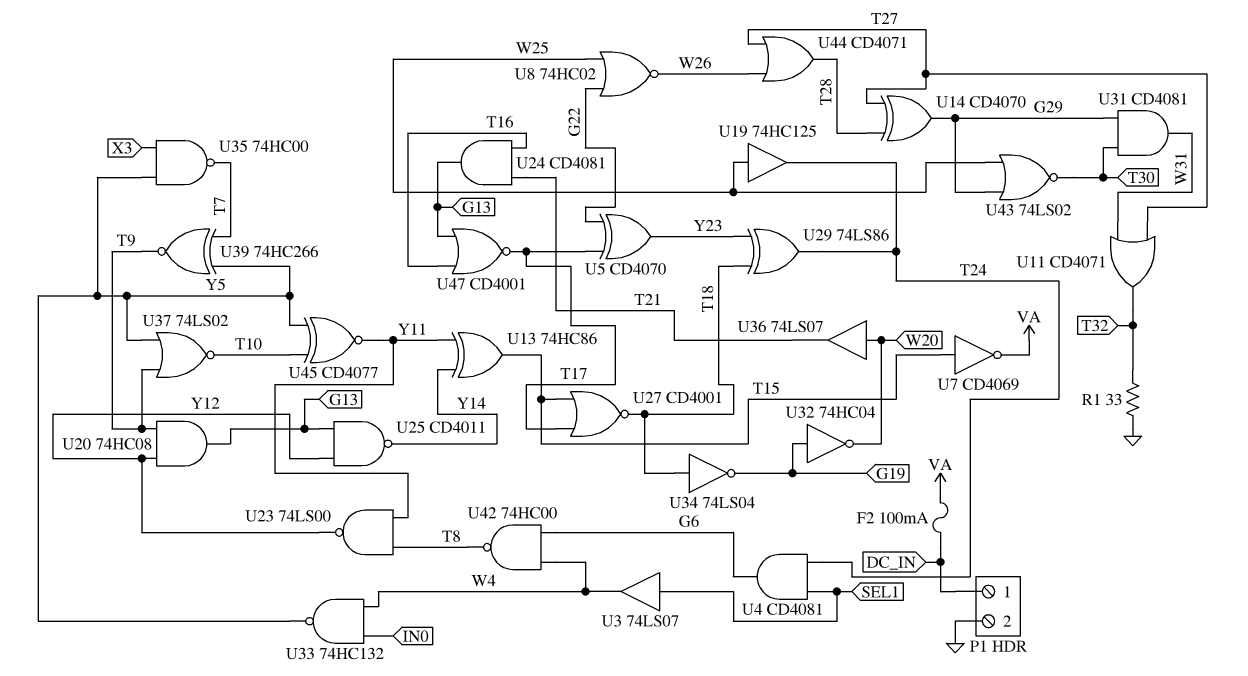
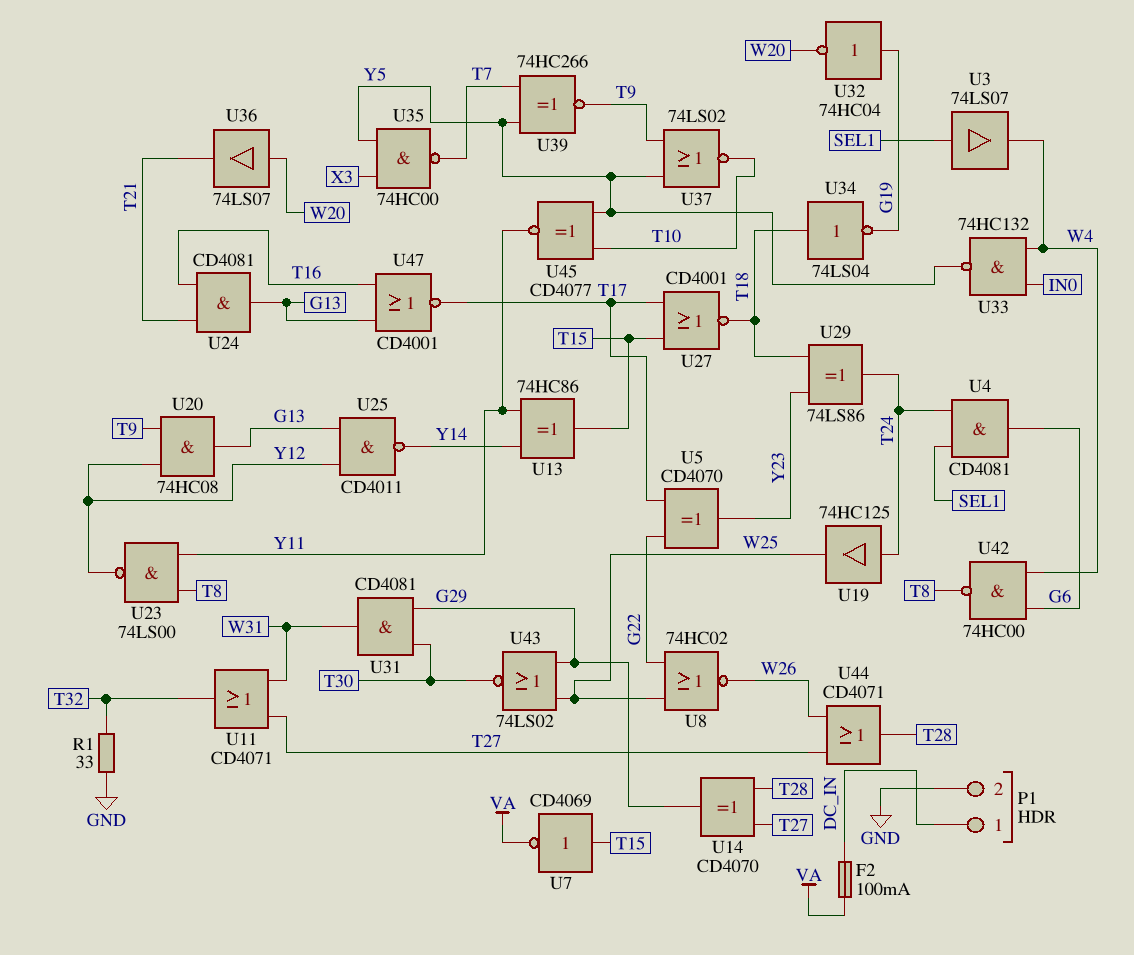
U19: buffer 74HC125 (in W25, out T24) -> buffer 74HC125 (in T24, out W25)

